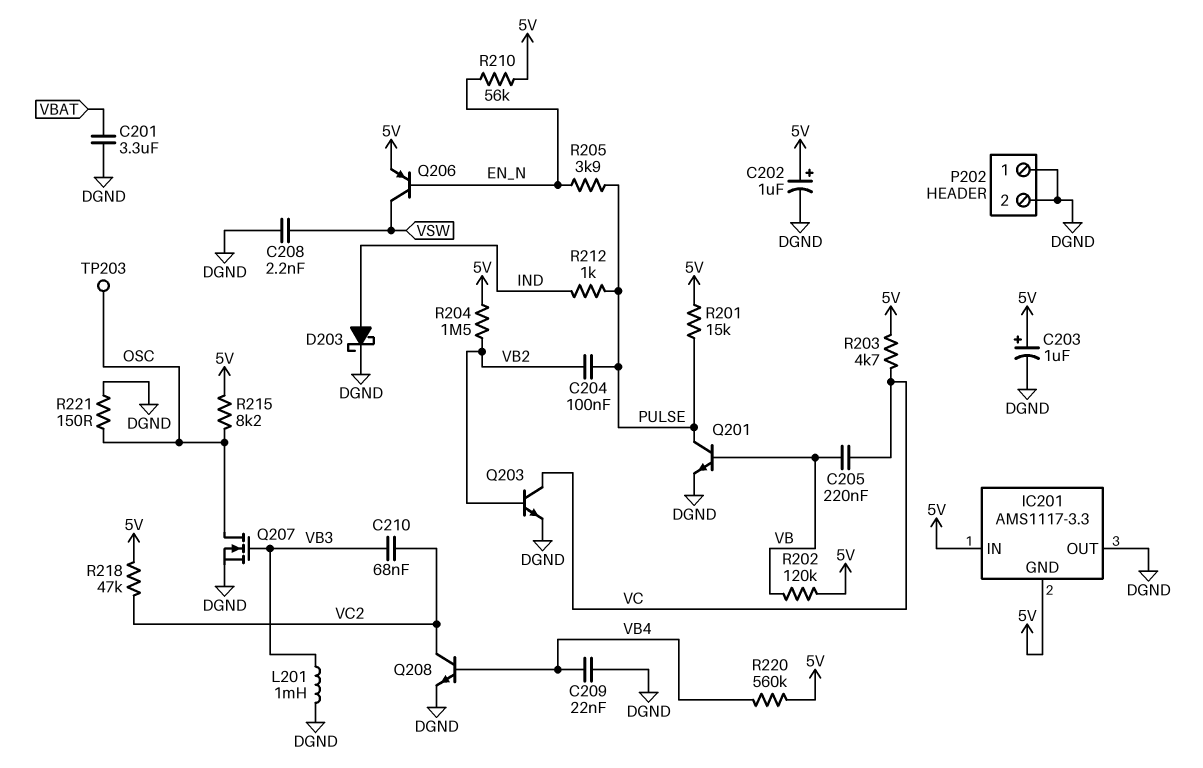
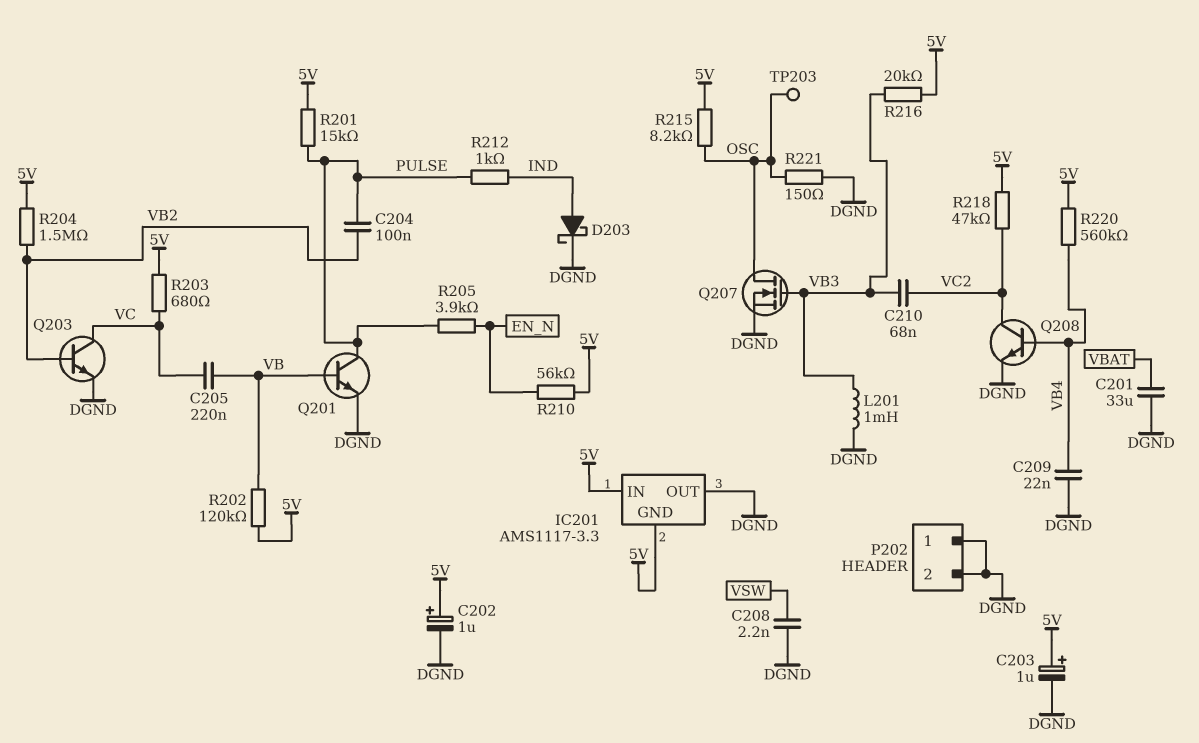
C201: 3.3uF (DGND, VBAT) -> 33uF (DGND, VBAT)
Q206: PNP (B EN_N, C VSW, E 5V) -> none
R203: 4.7k (5V, VC) -> 680 (5V, VC)
R216: none -> 20k (5V, VB3)

